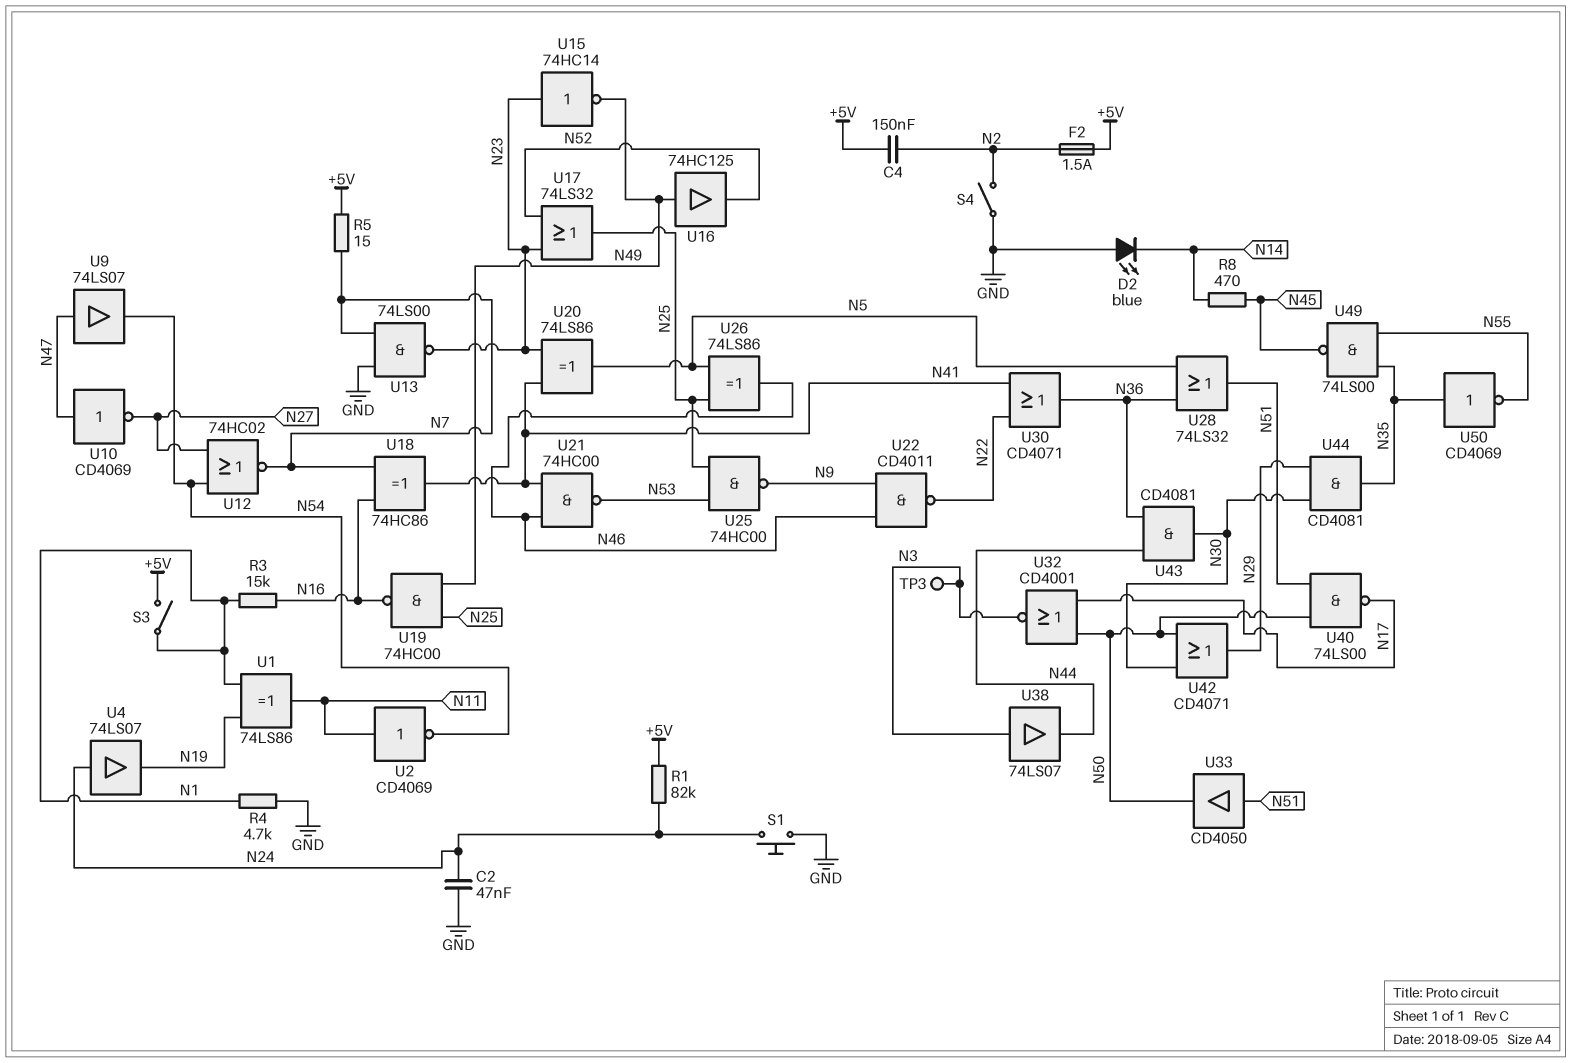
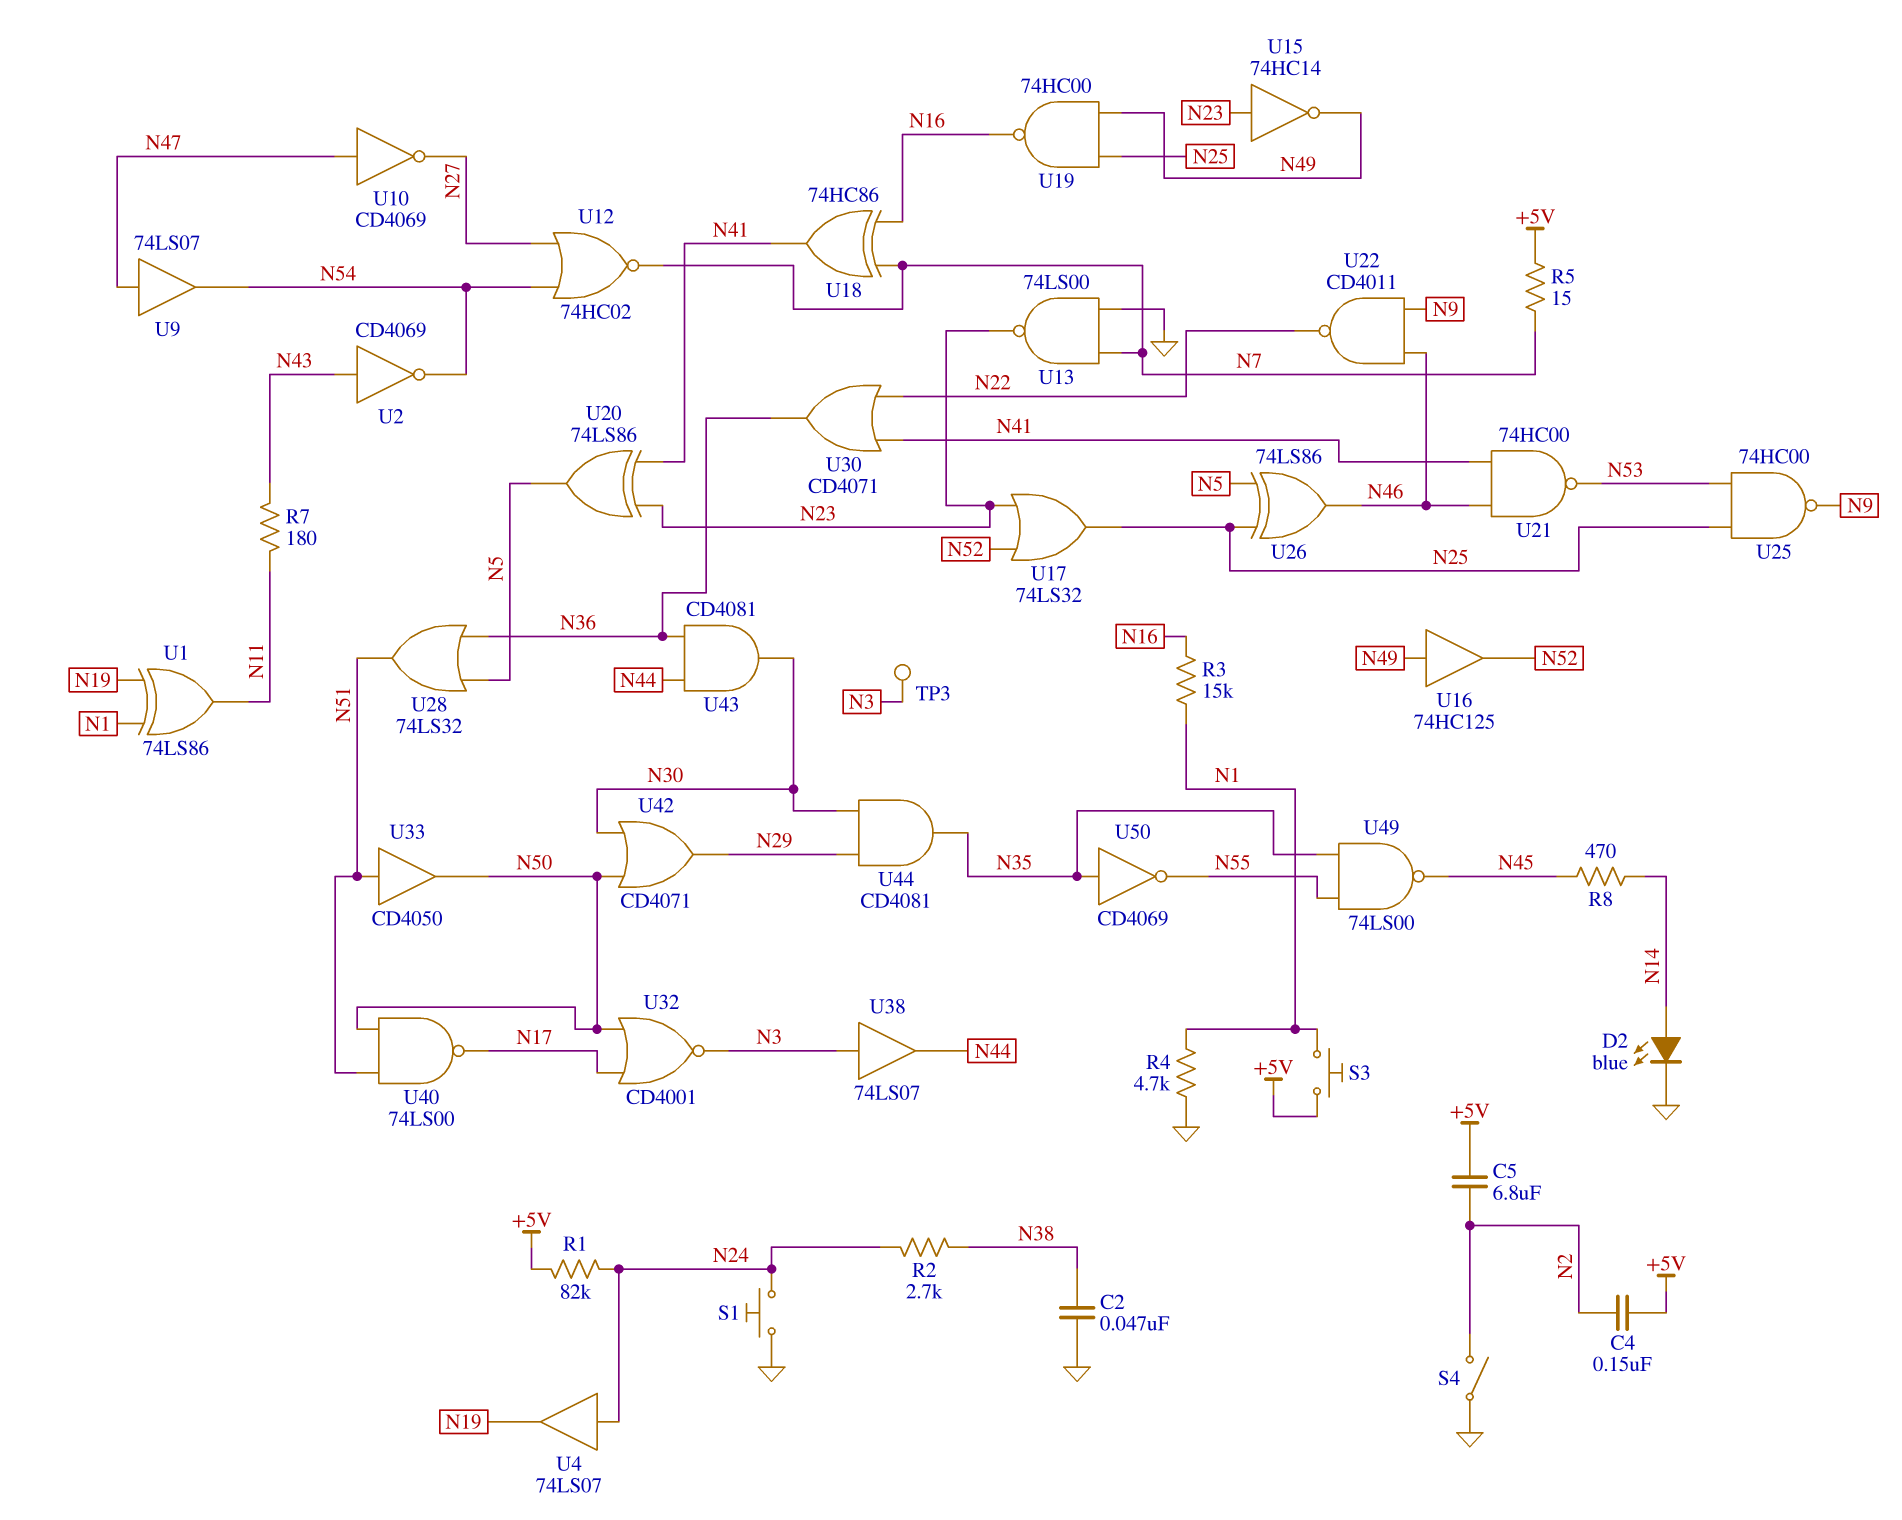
C2: 47nF (GND, N24) -> 47nF (GND, N38)
C5: none -> 6.8uF (+5V, N2)
D2: LED blue (A GND, K N14) -> LED blue (A N14, K GND)
F2: 1.5A (+5V, N2) -> none
R2: none -> 2.7k (N24, N38)
R7: none -> 180 (N11, N43)
S3: switch (+5V, N1) -> button (+5V, N1)
U2: NOT CD4069 (in N11, out N54) -> NOT CD4069 (in N43, out N54)

